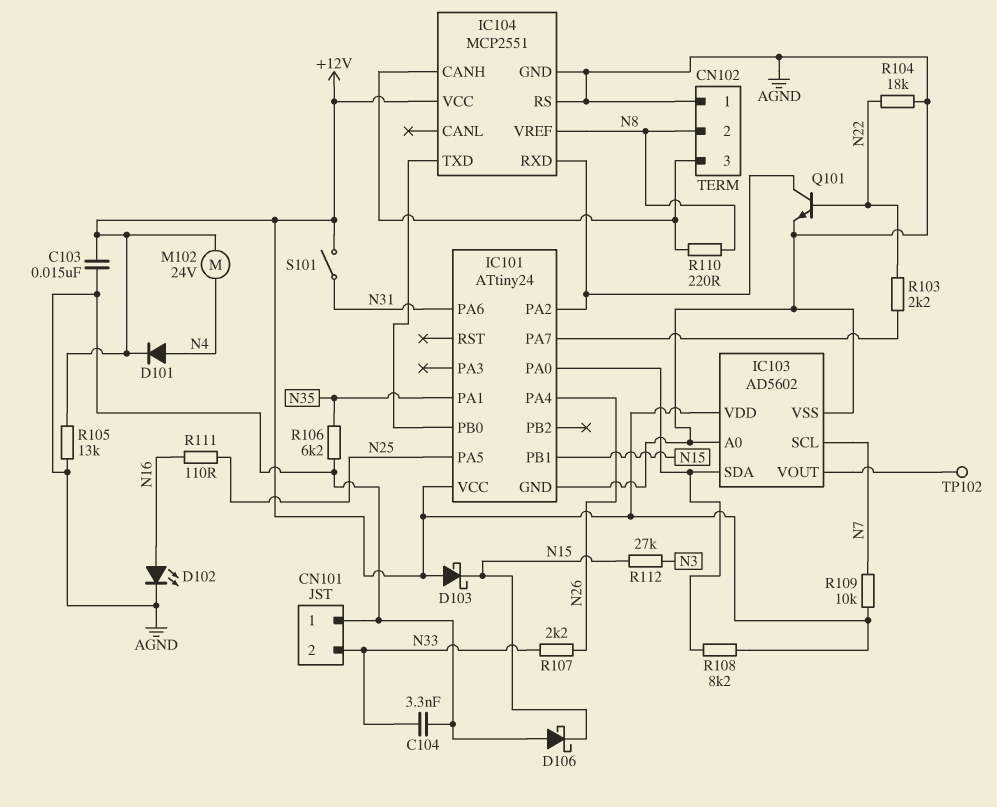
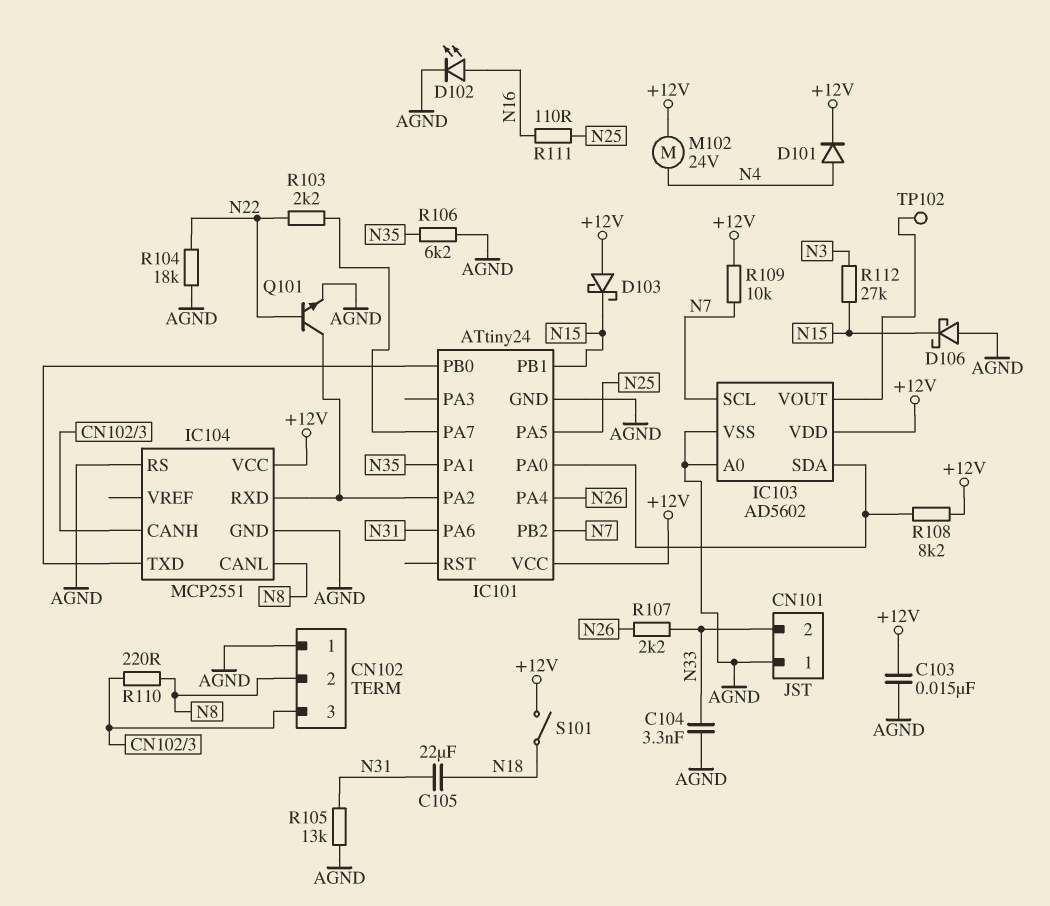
C105: none -> 22uF (N18, N31)
IC101 pin PB2: none -> N7
IC104 pin CANL: none -> N8
IC104 pin VREF: N8 -> none
R105: 13k (+12V, AGND) -> 13k (AGND, N31)
S101: switch (+12V, N31) -> switch (+12V, N18)

